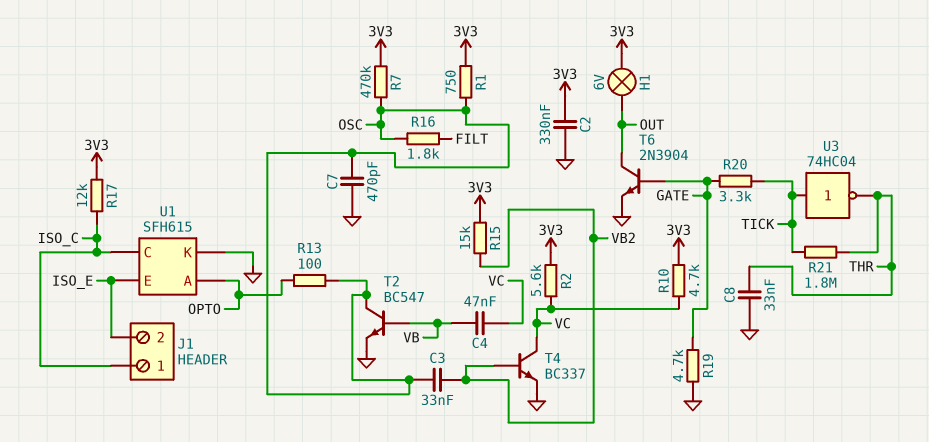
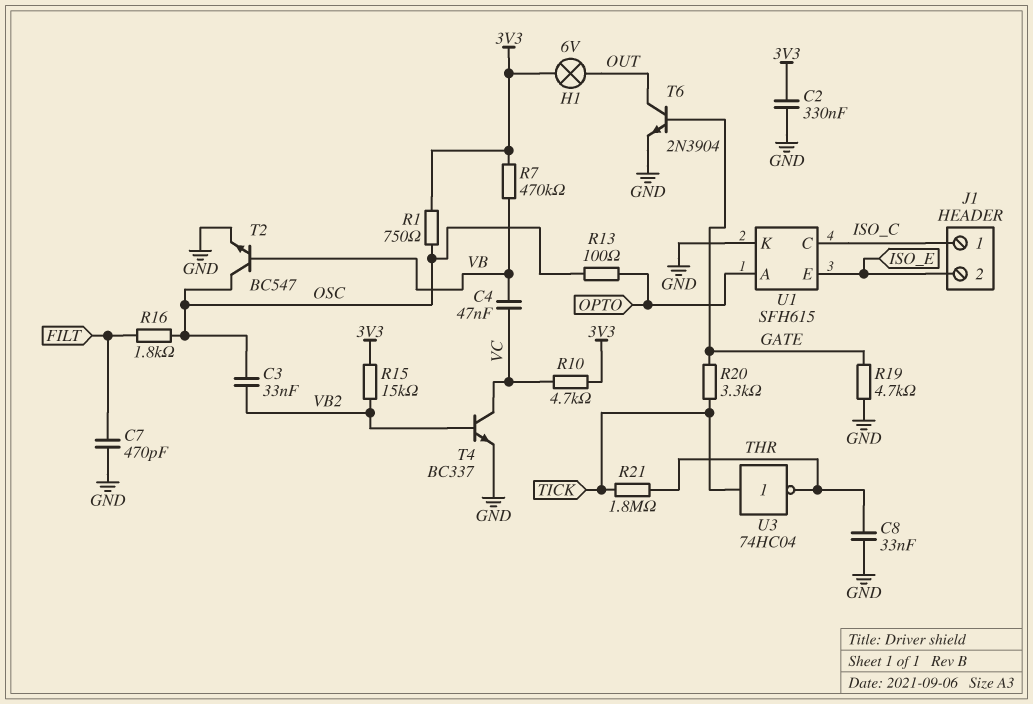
C7: 470pF (GND, OSC) -> 470pF (FILT, GND)
R2: 5.6k (3V3, VC) -> none
R7: 470k (3V3, OSC) -> 470k (3V3, VB)
R17: 12k (3V3, ISO_C) -> none

